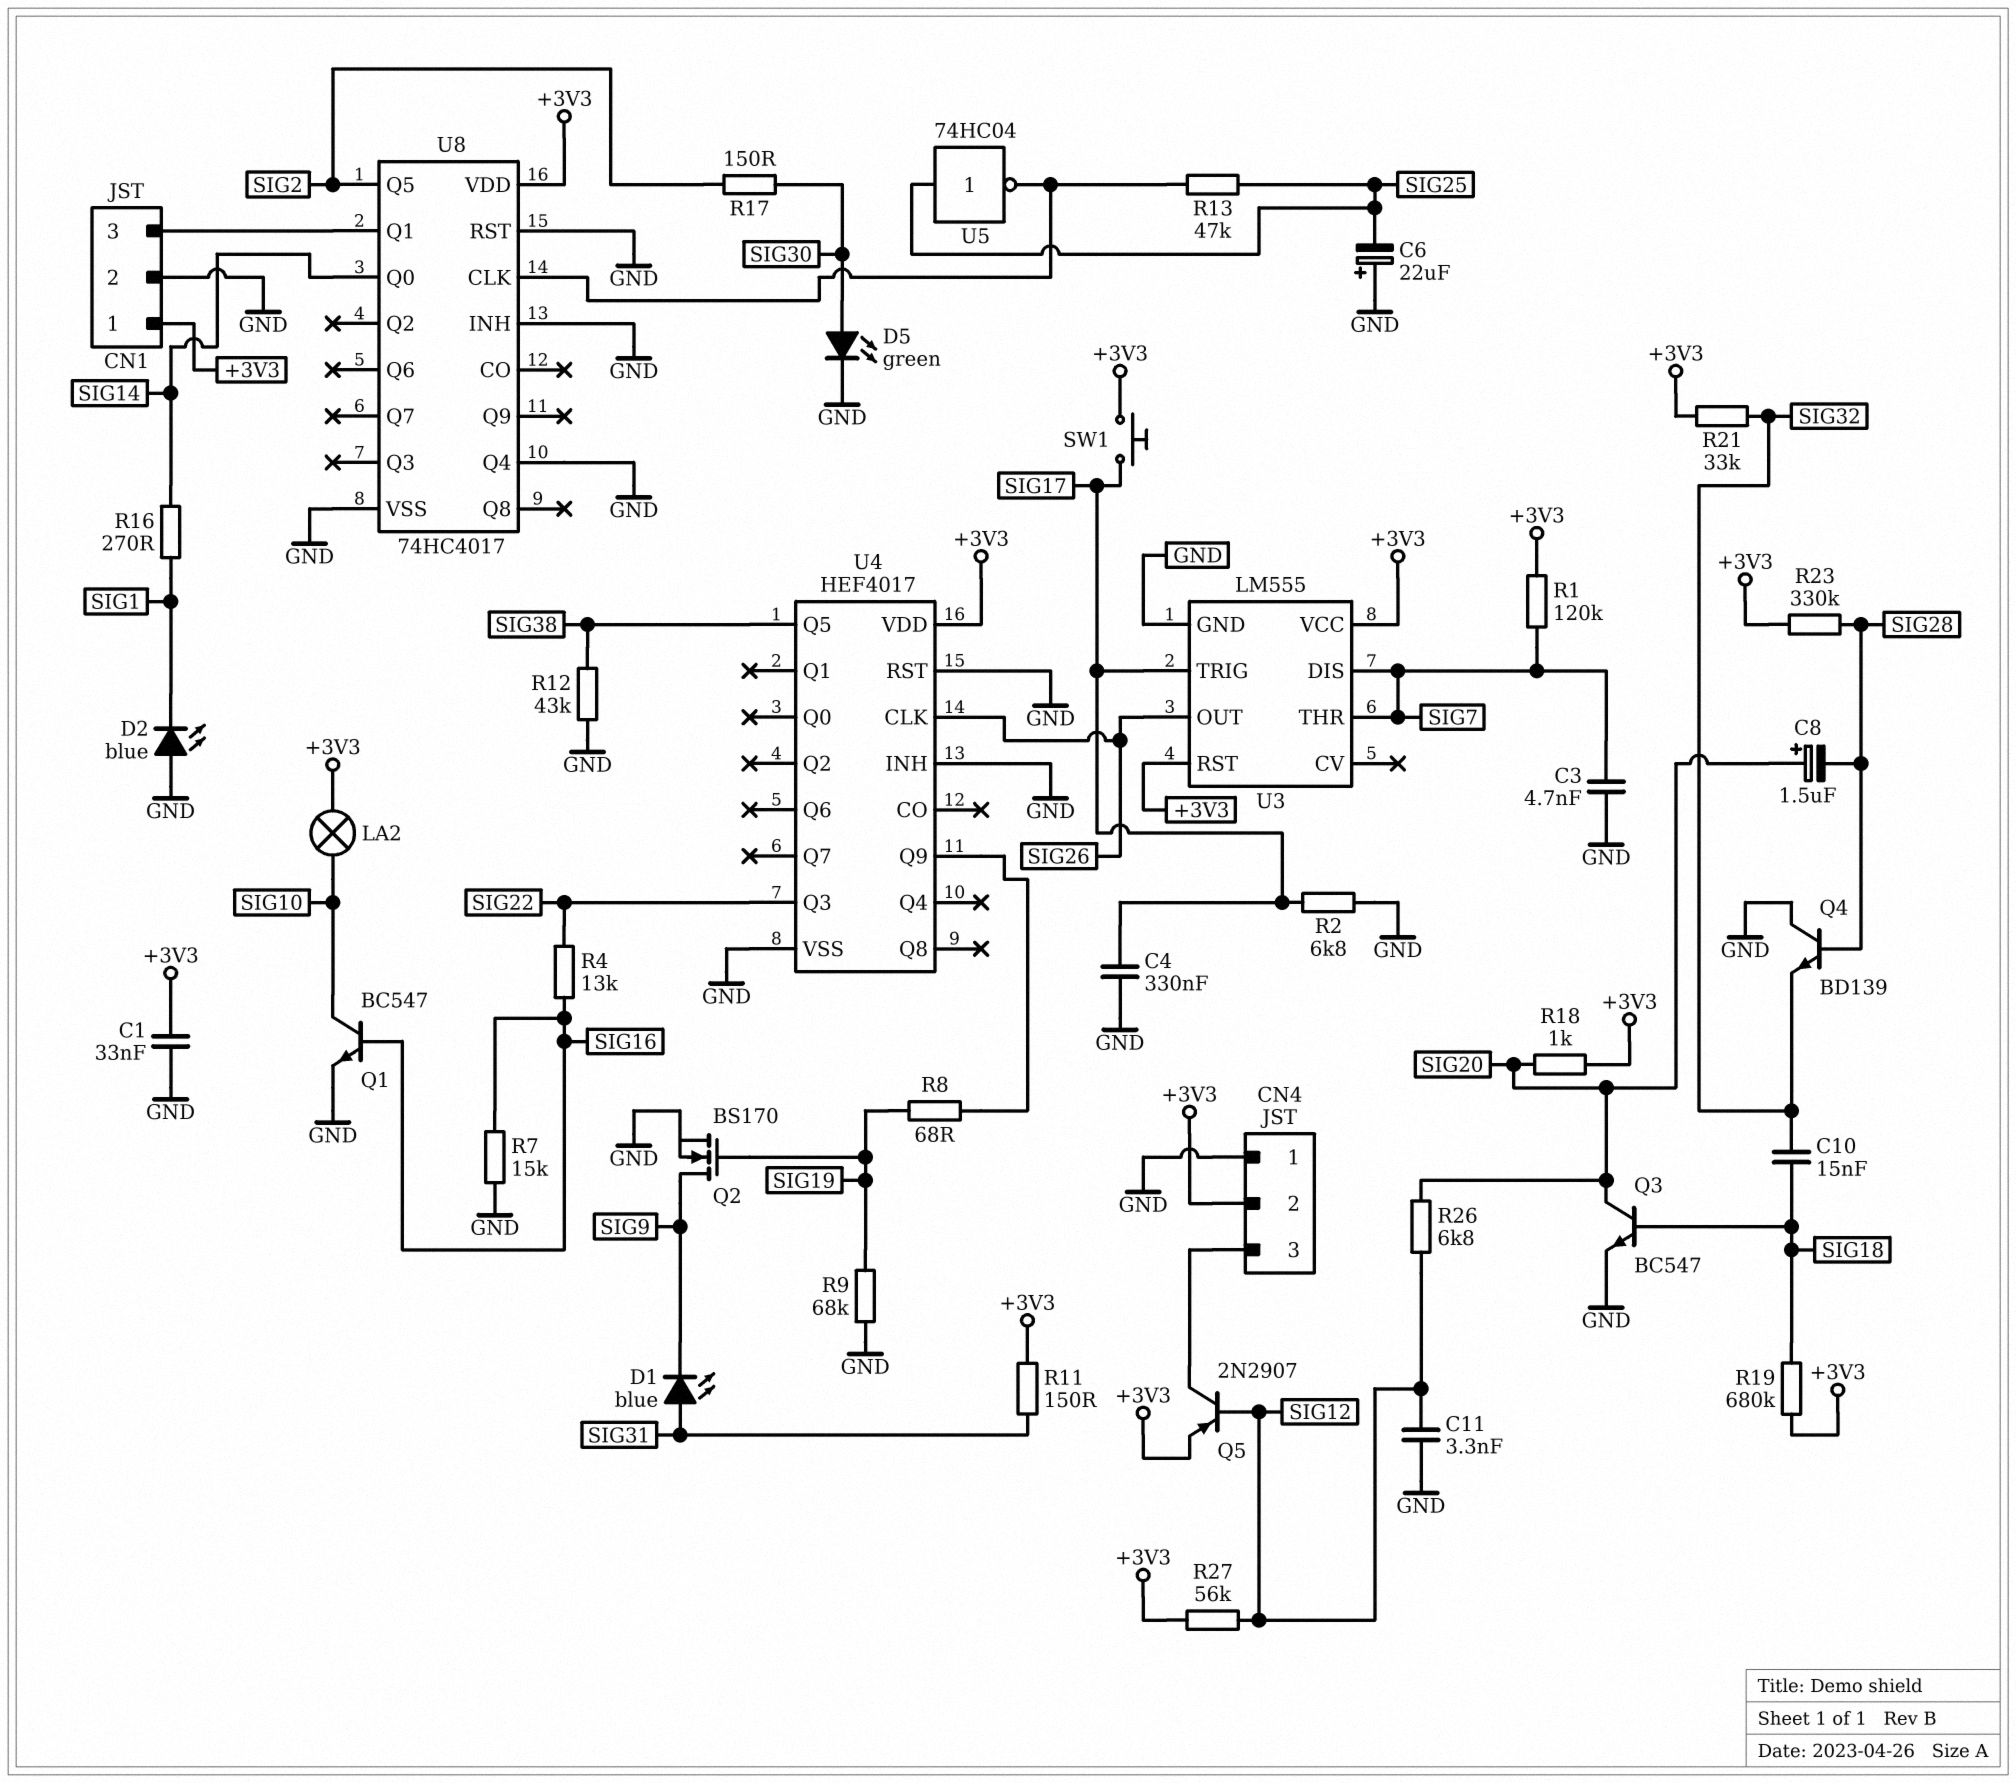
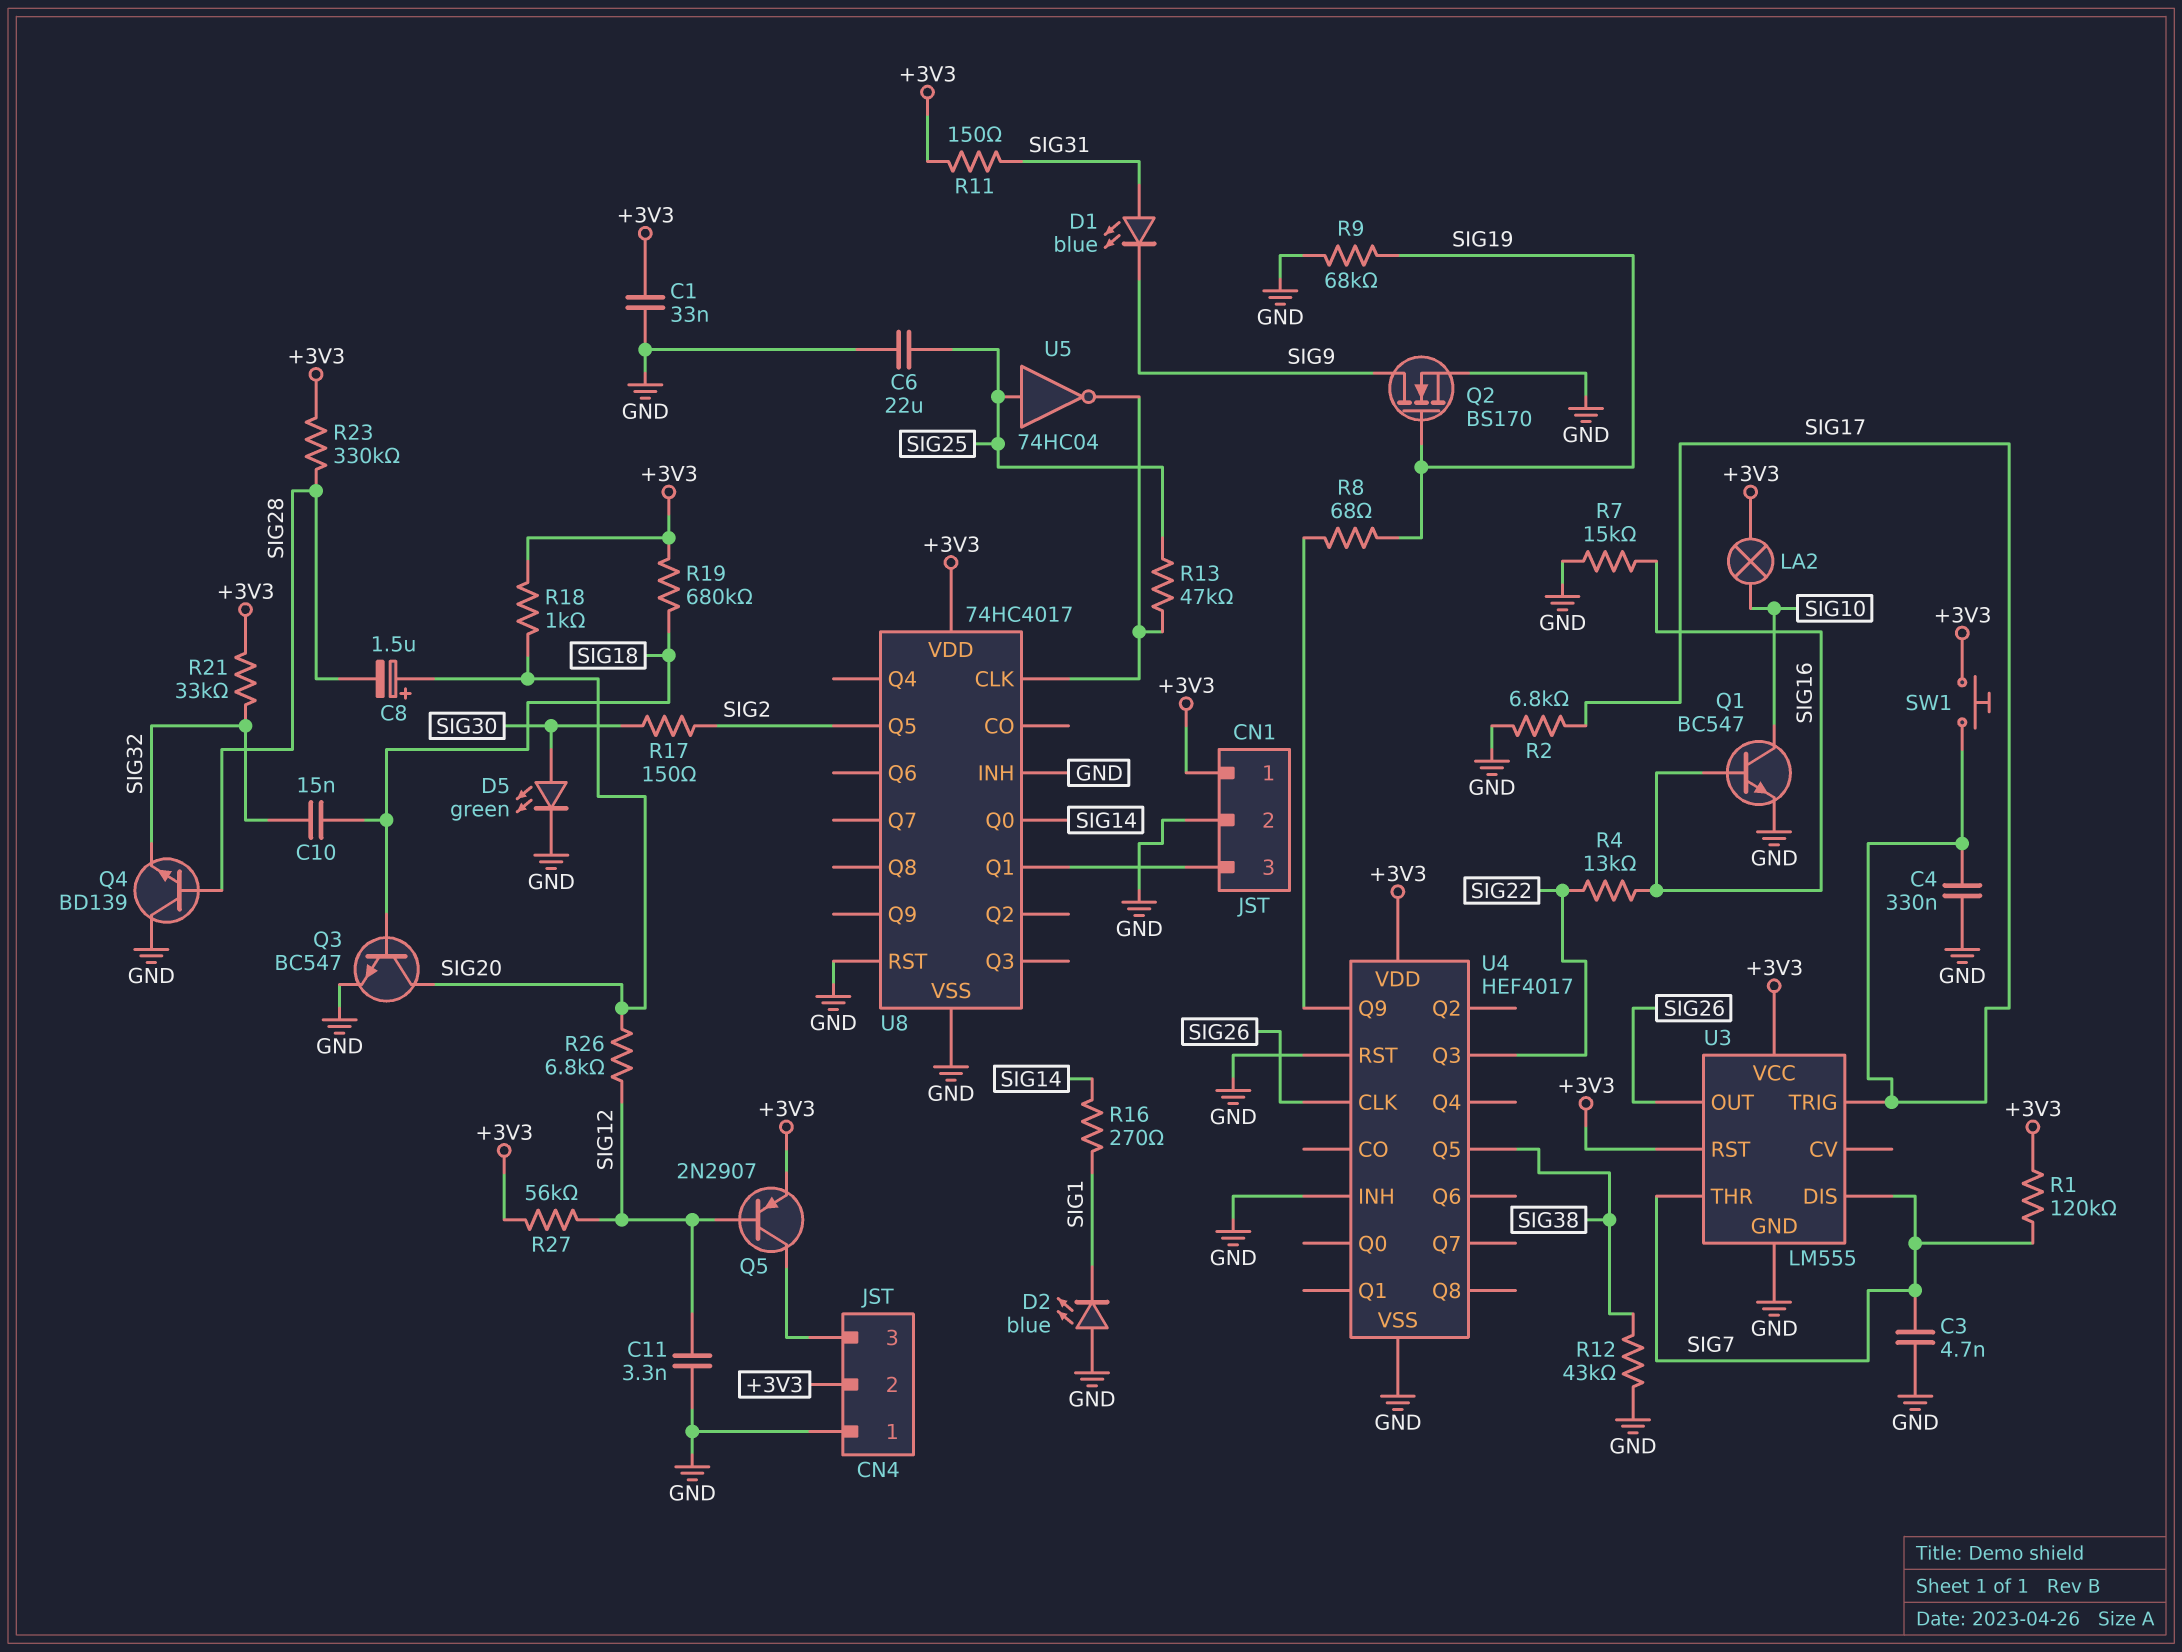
C6: 22uF (plus GND, minus SIG25) -> 22uF (GND, SIG25)
U8 pin Q4: GND -> none

